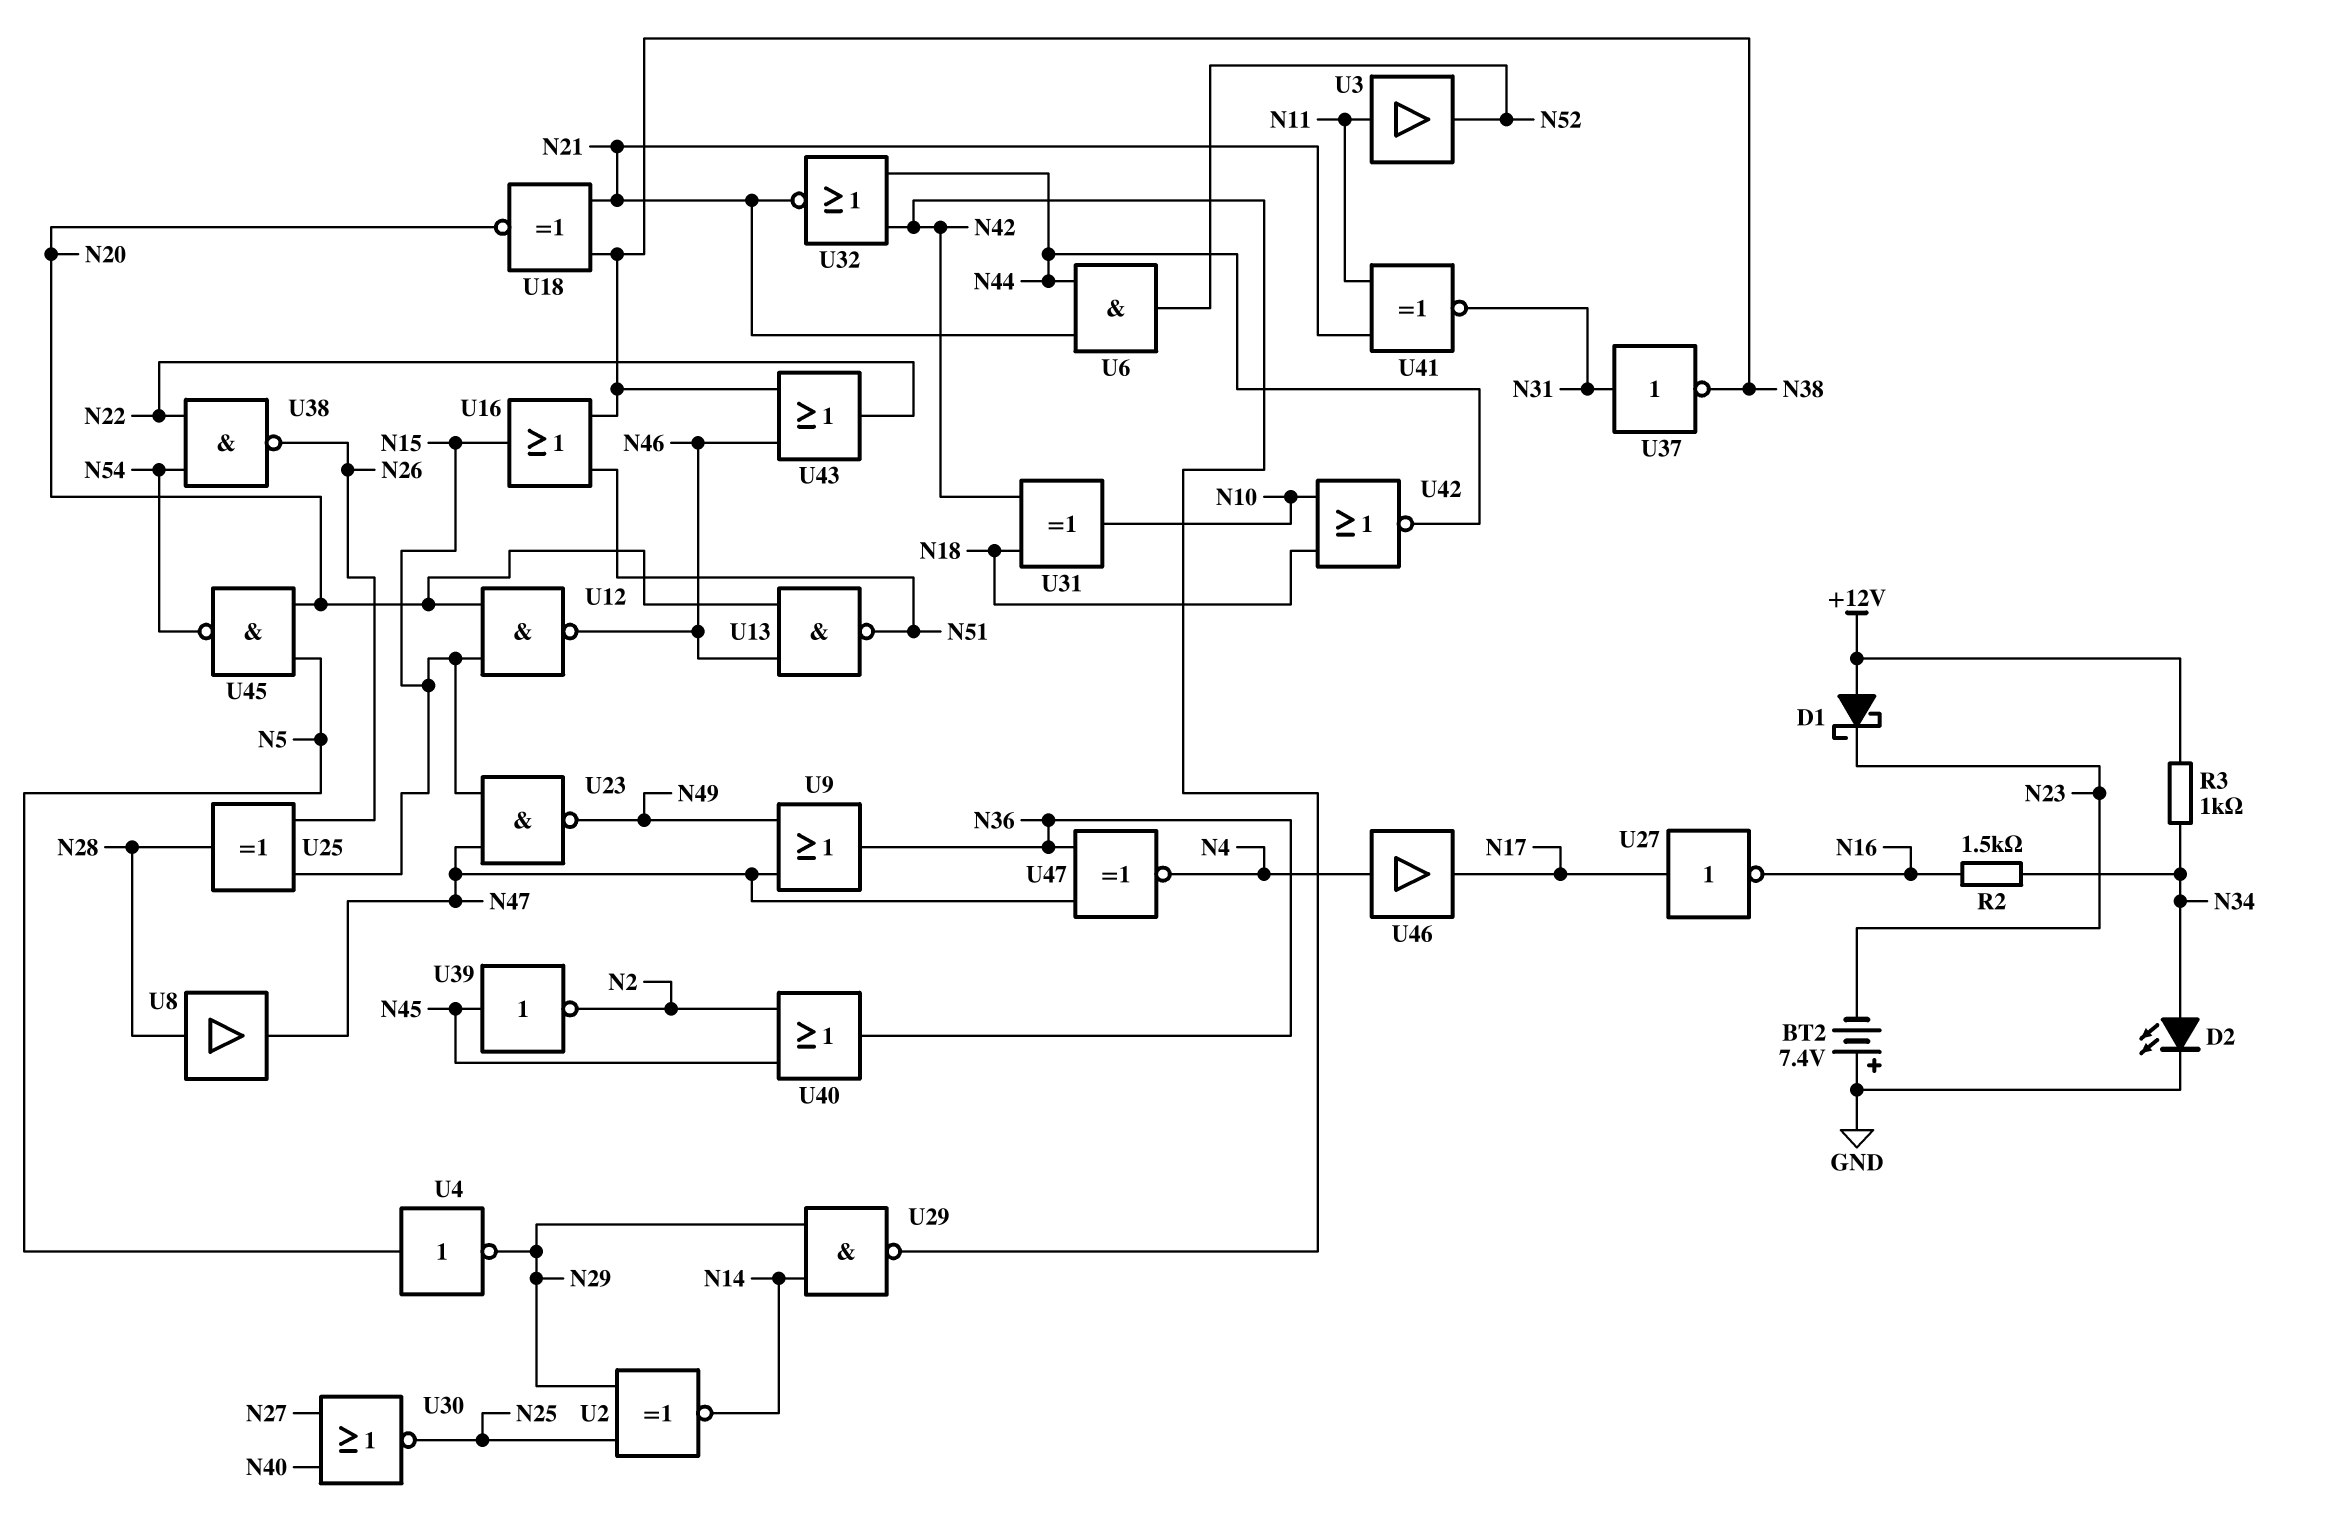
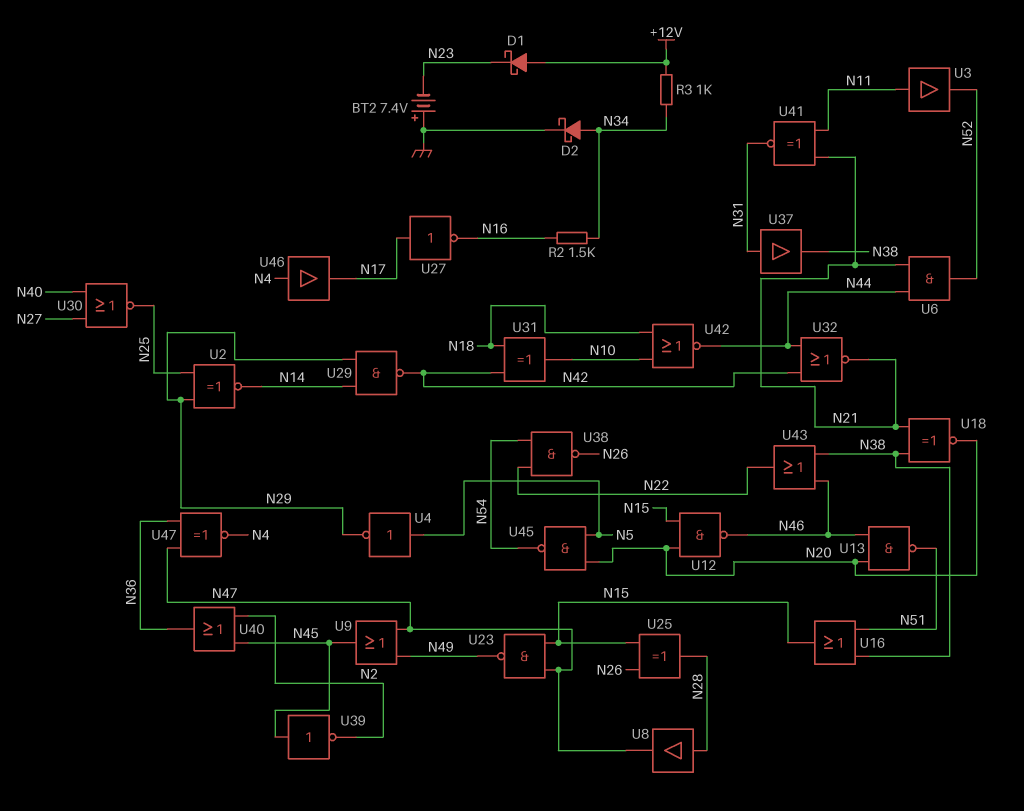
D2: LED (A N34, K GND) -> schottky (A N34, K GND)
U9: OR (in N47, in N49, out N36) -> OR (in N47, in N49, out N45)
U37: NOT (in N31, out N38) -> buffer (in N31, out N38)

